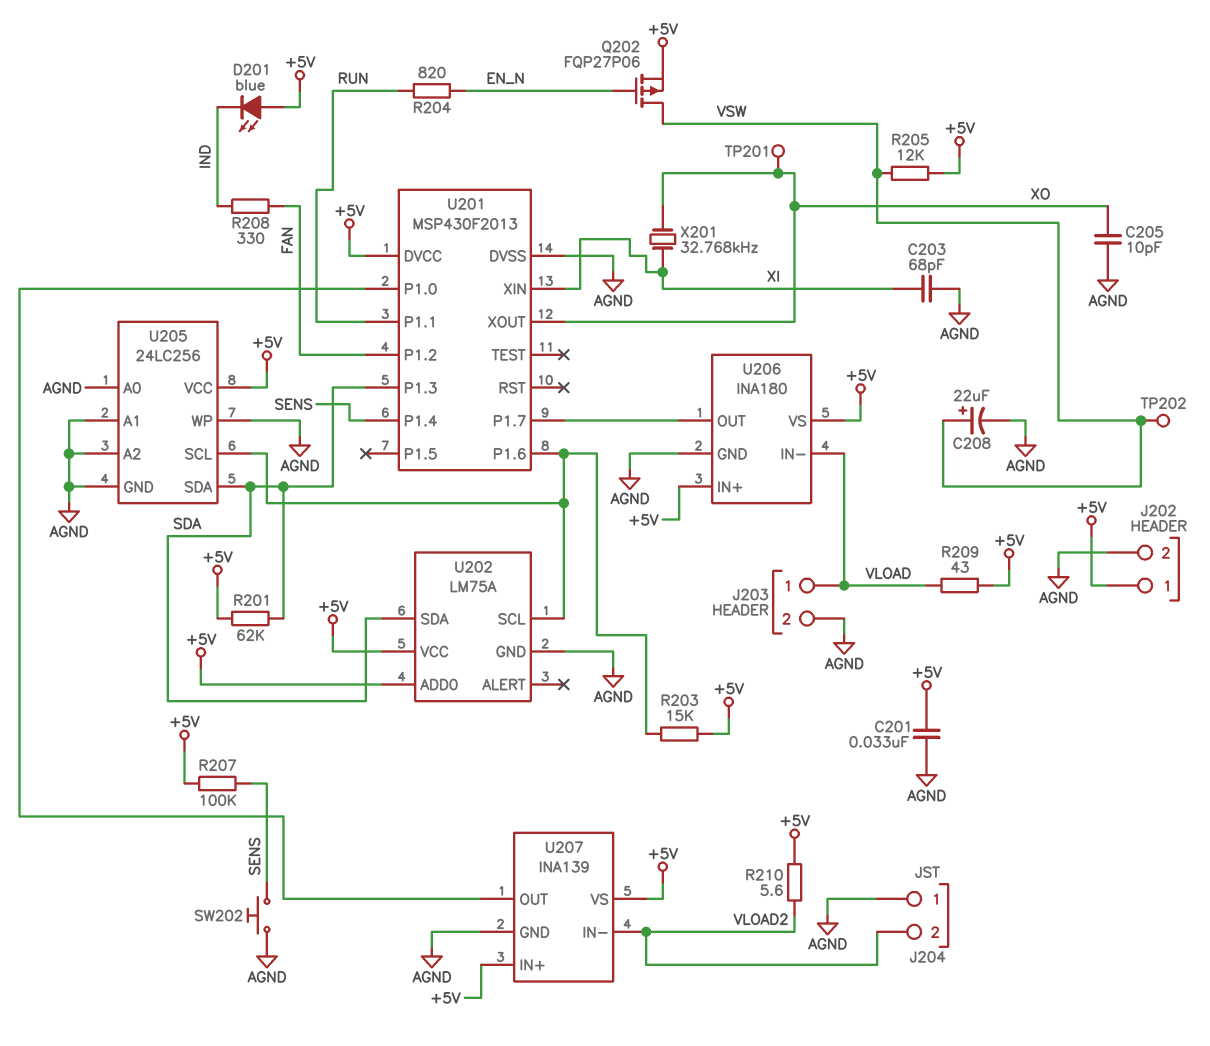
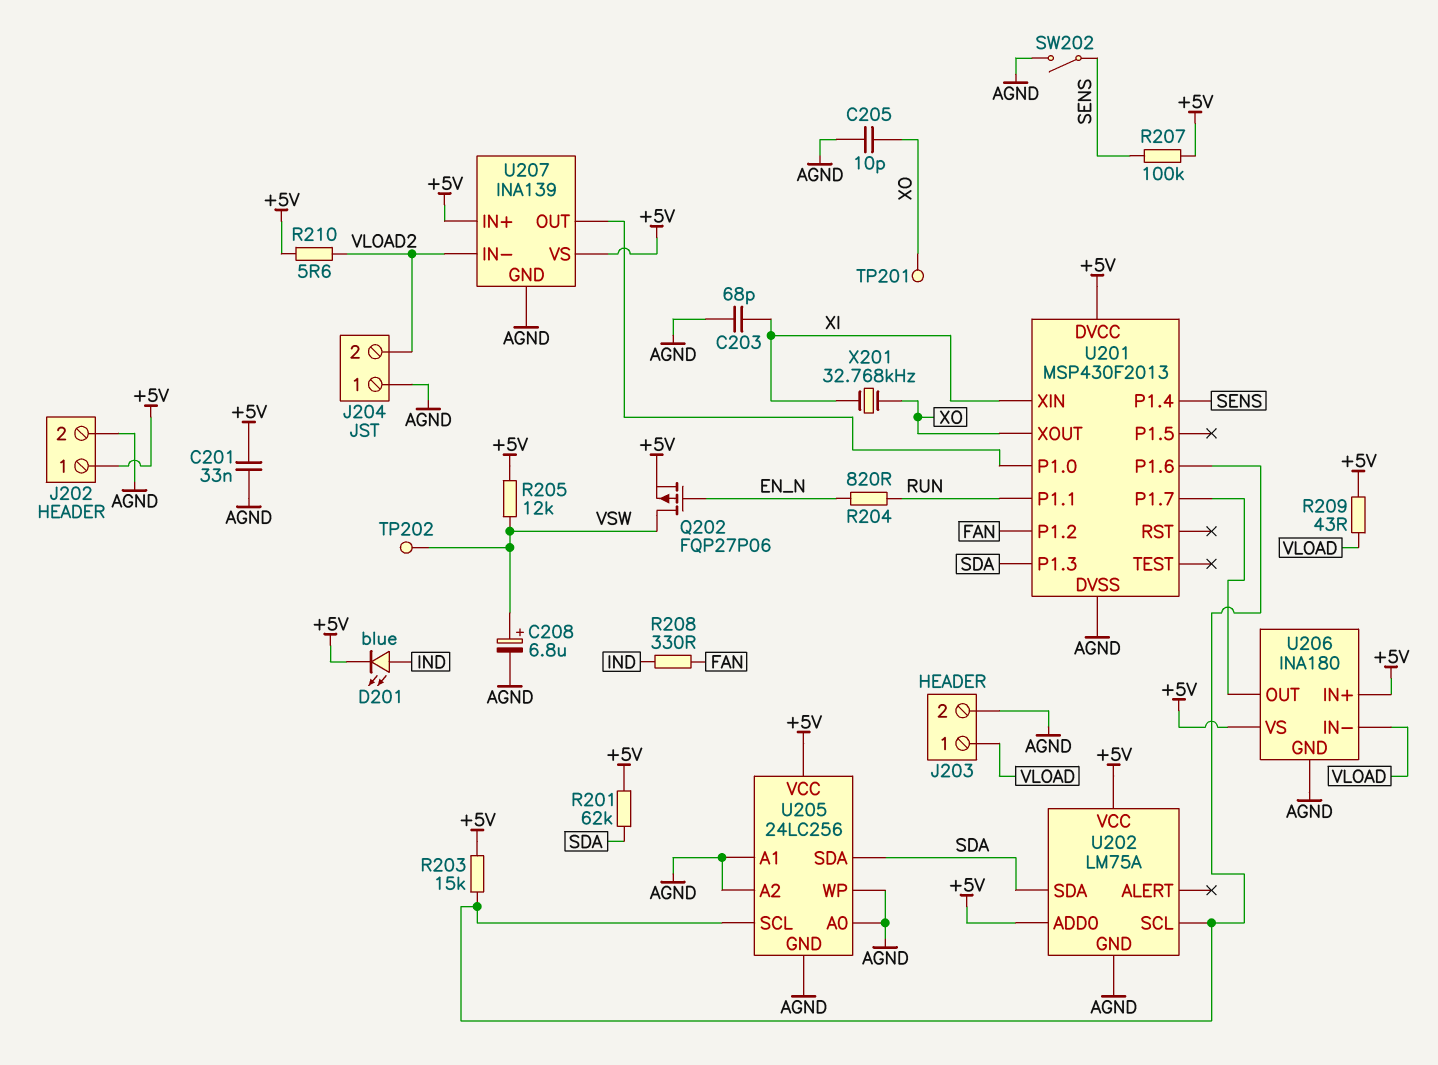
C208: 22uF (plus VSW, minus AGND) -> 6.8uF (plus VSW, minus AGND)
D201: LED blue (A +5V, K IND) -> LED blue (A IND, K +5V)
SW202: button (AGND, SENS) -> switch (AGND, SENS)

